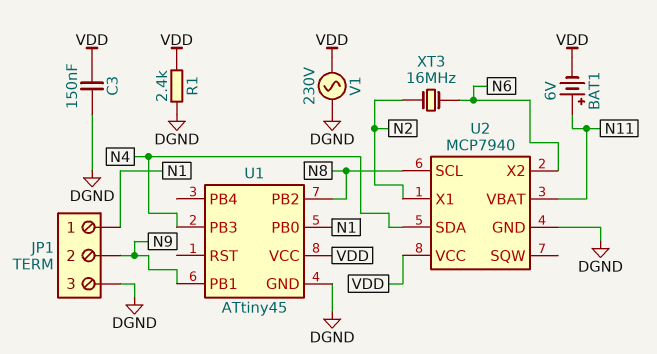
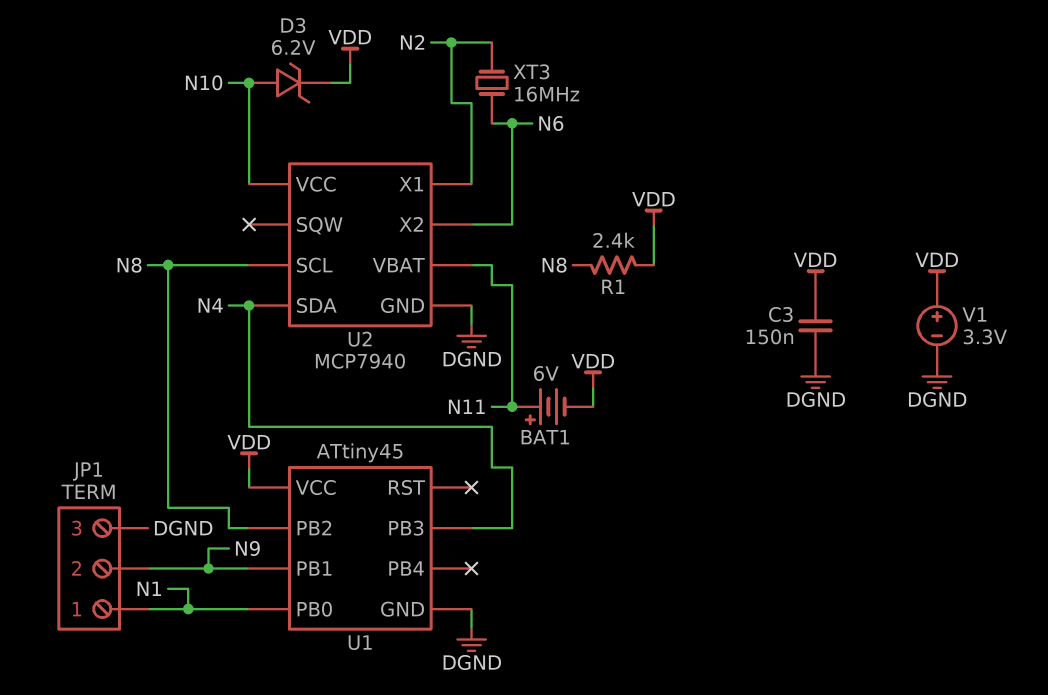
D3: none -> zener 6.2V (A N10, K VDD)
R1: 2.4k (DGND, VDD) -> 2.4k (N8, VDD)
U2 pin VCC: VDD -> N10
V1: AC 230V (DGND, VDD) -> 3.3V (plus VDD, minus DGND)

